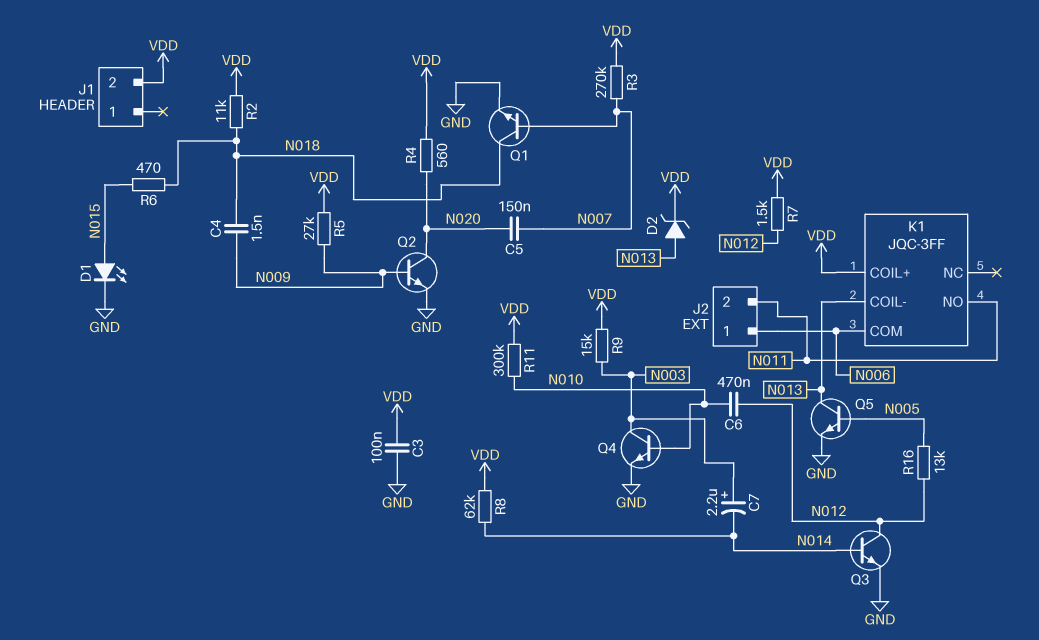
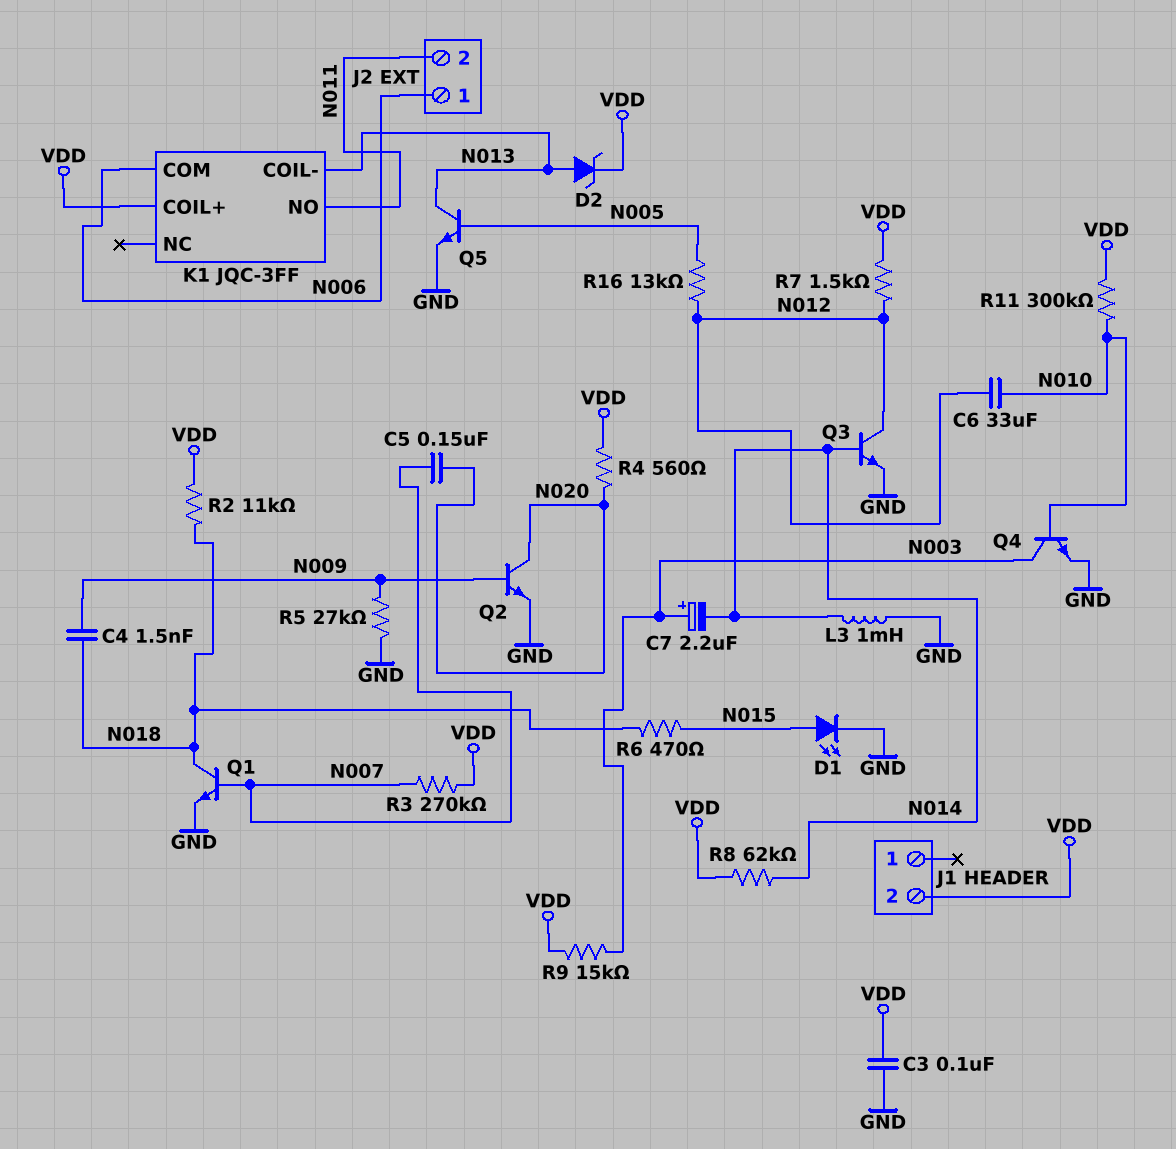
C6: 470nF (N010, N012) -> 33uF (N010, N012)
L3: none -> 1mH (GND, N014)
R5: 27k (N009, VDD) -> 27k (GND, N009)

